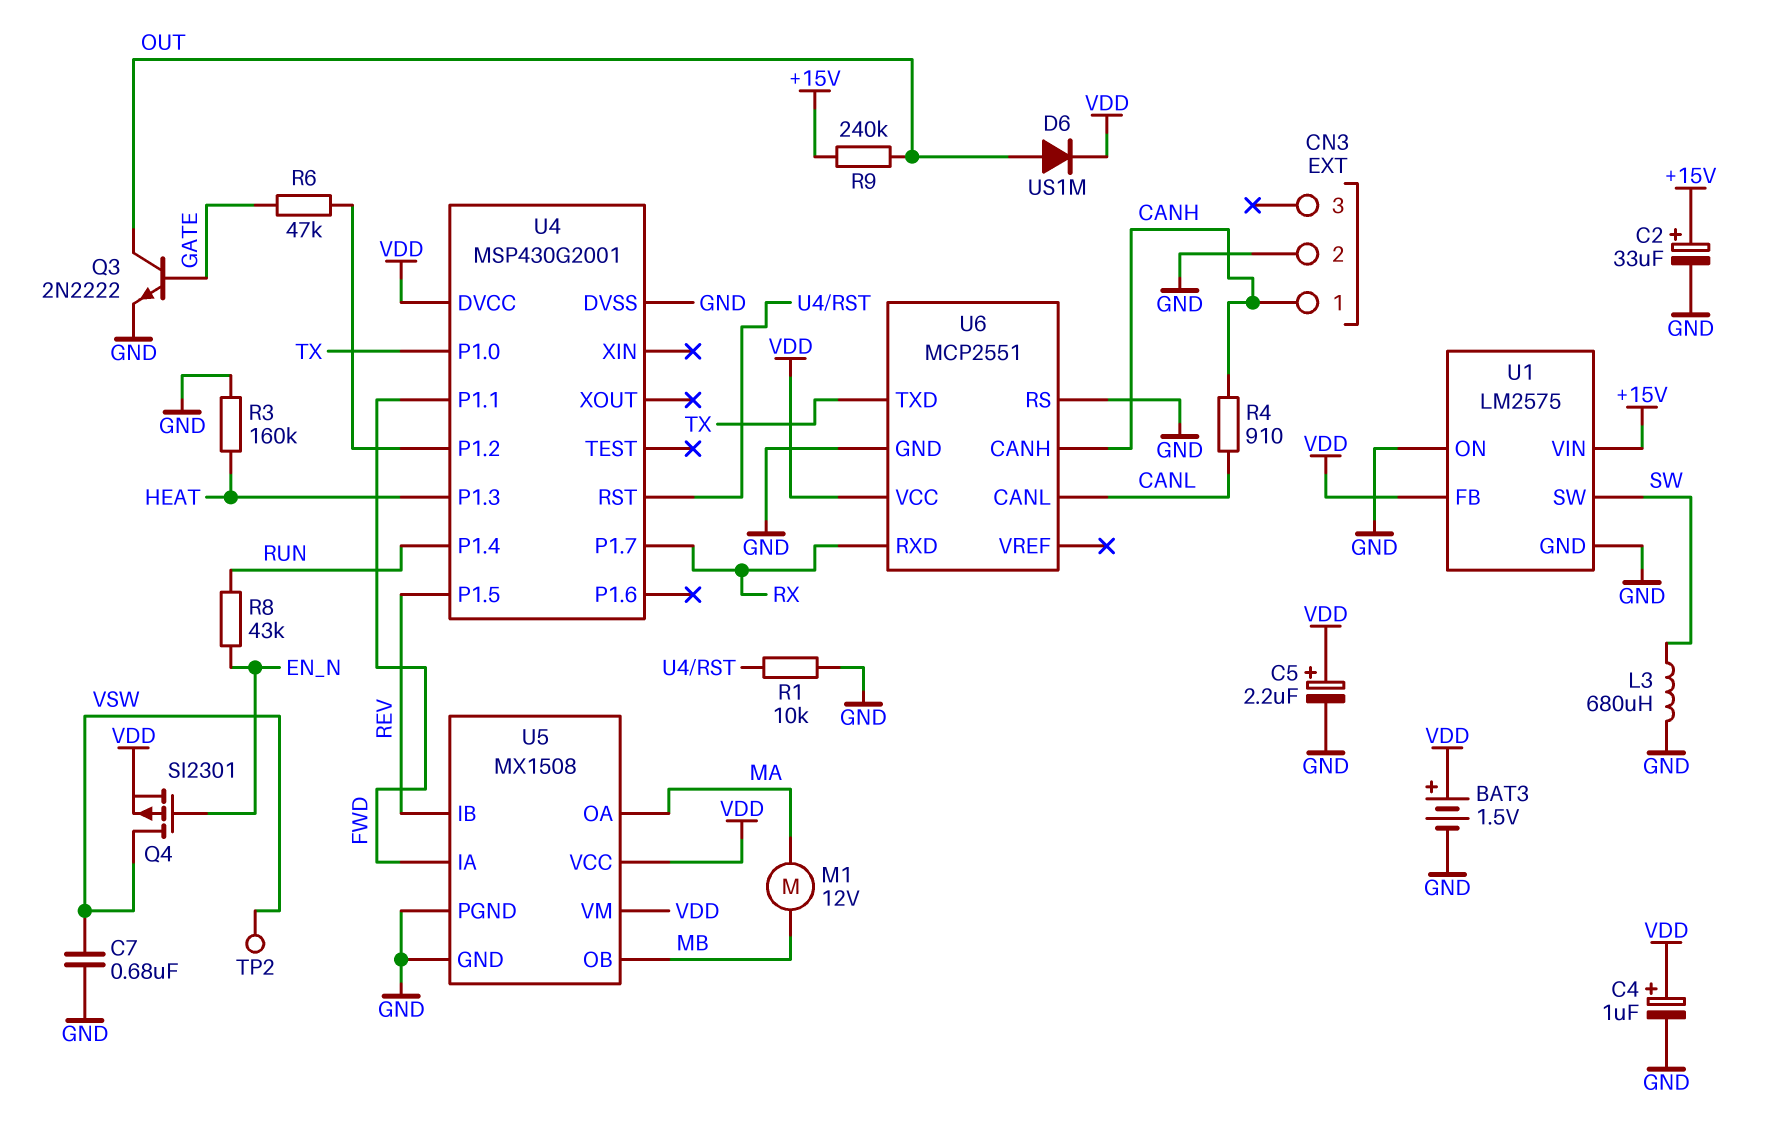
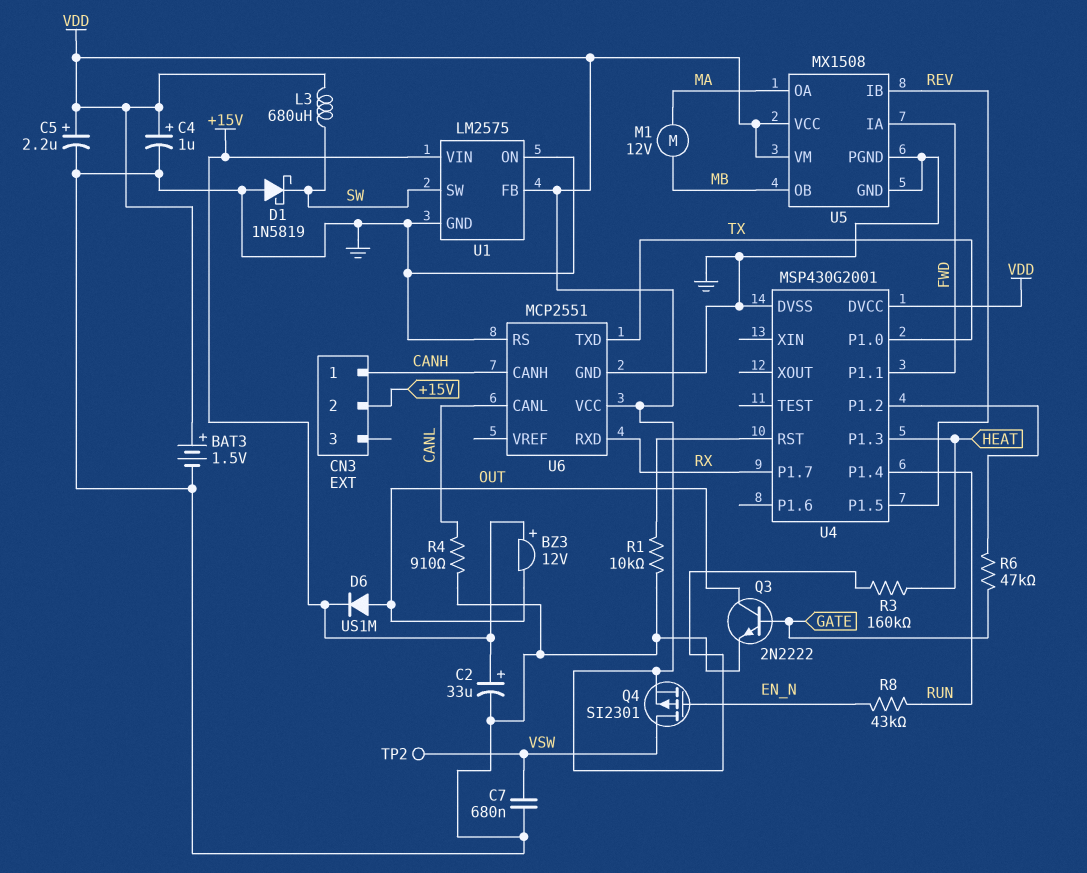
BZ3: none -> buzzer 12V (plus +15V, minus OUT)
CN3 pin 2: GND -> +15V
D1: none -> schottky 1N5819 (A GND, K SW)
D6: diode US1M (A OUT, K VDD) -> diode US1M (A OUT, K +15V)
L3: 680uH (GND, SW) -> 680uH (SW, VDD)
R3: 160k (GND, HEAT) -> 160k (HEAT, VDD)
R4: 910 (CANH, CANL) -> 910 (CANL, GND)
R9: 240k (+15V, OUT) -> none

